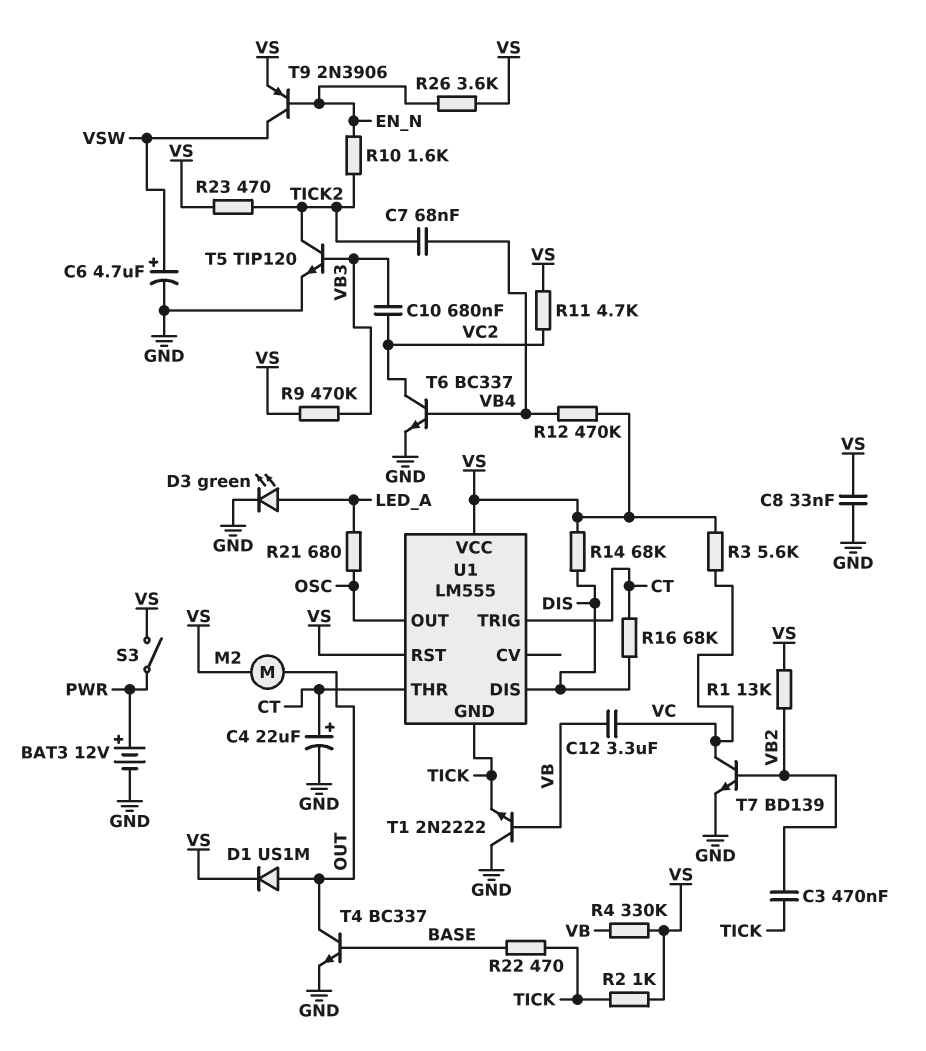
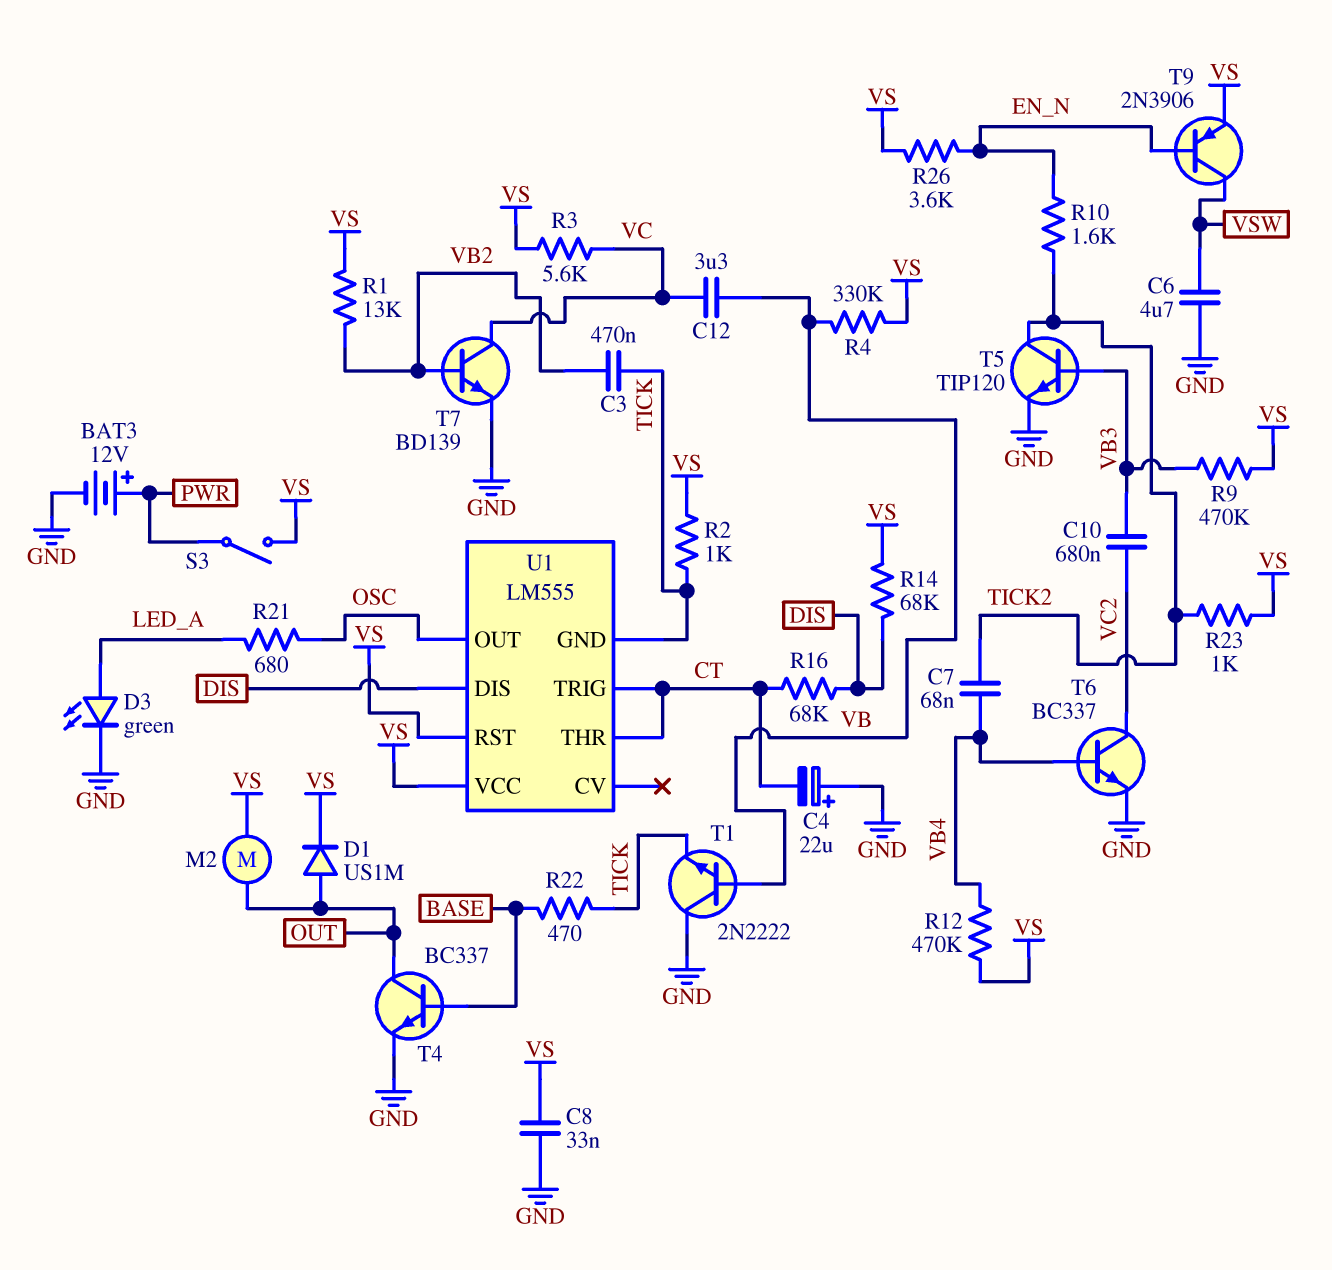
C4: 22uF (plus CT, minus GND) -> 22uF (plus GND, minus CT)
C6: 4.7uF (plus VSW, minus GND) -> 4.7uF (GND, VSW)
R11: 4.7k (VC2, VS) -> none
R23: 470 (TICK2, VS) -> 1k (TICK2, VS)

